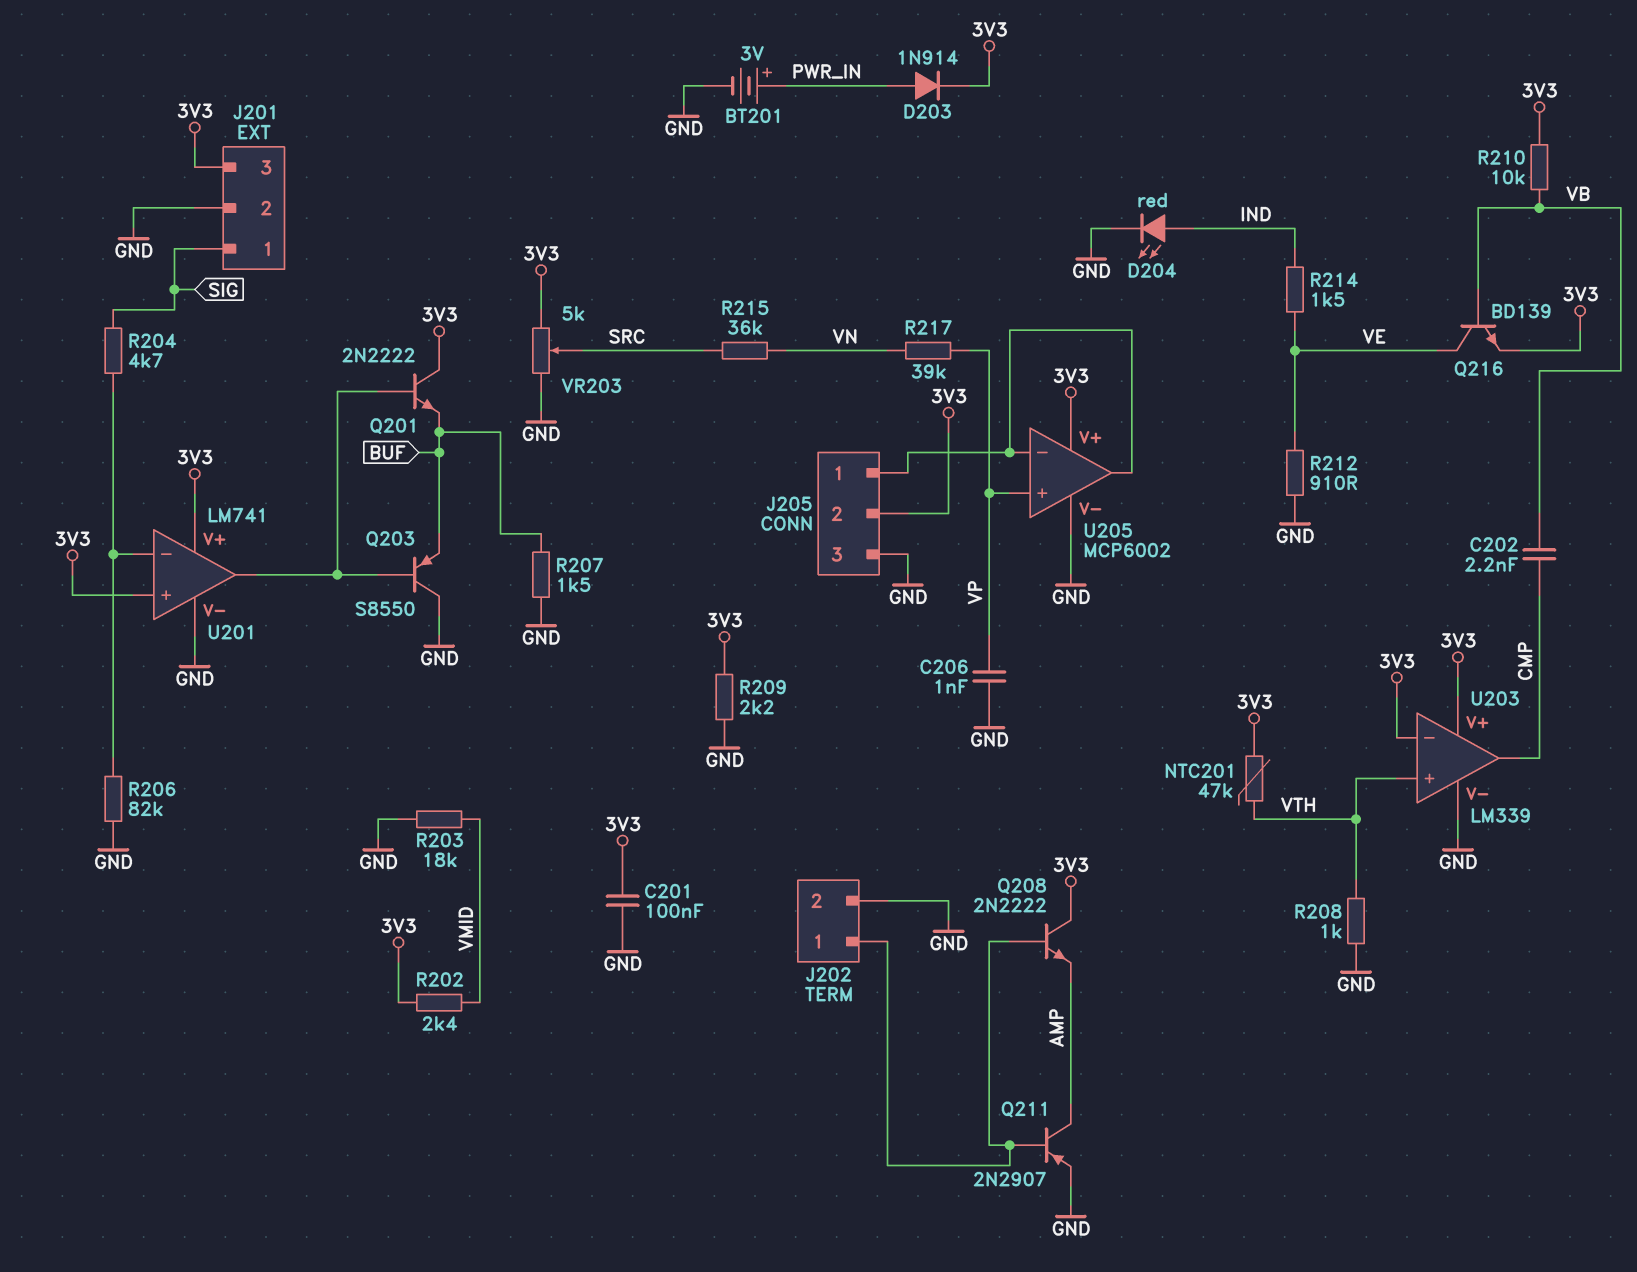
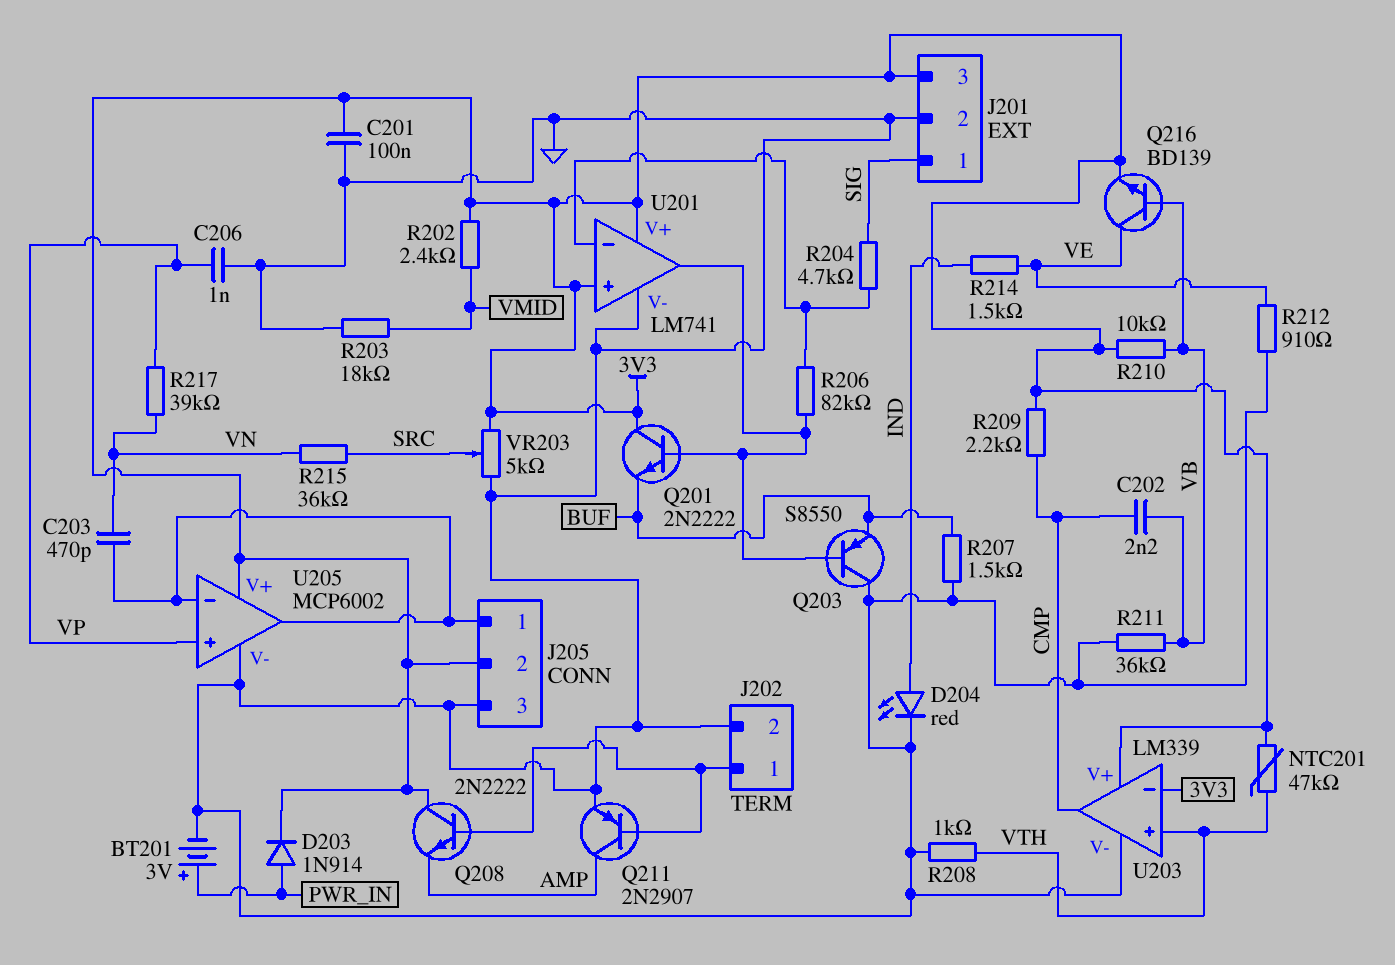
C203: none -> 470pF (J205/1, VN)
R206: 82k (GND, U201/in-) -> 82k (U201/in-, U201/out)
R209: 2.2k (3V3, GND) -> 2.2k (3V3, CMP)
R211: none -> 36k (GND, VB)

